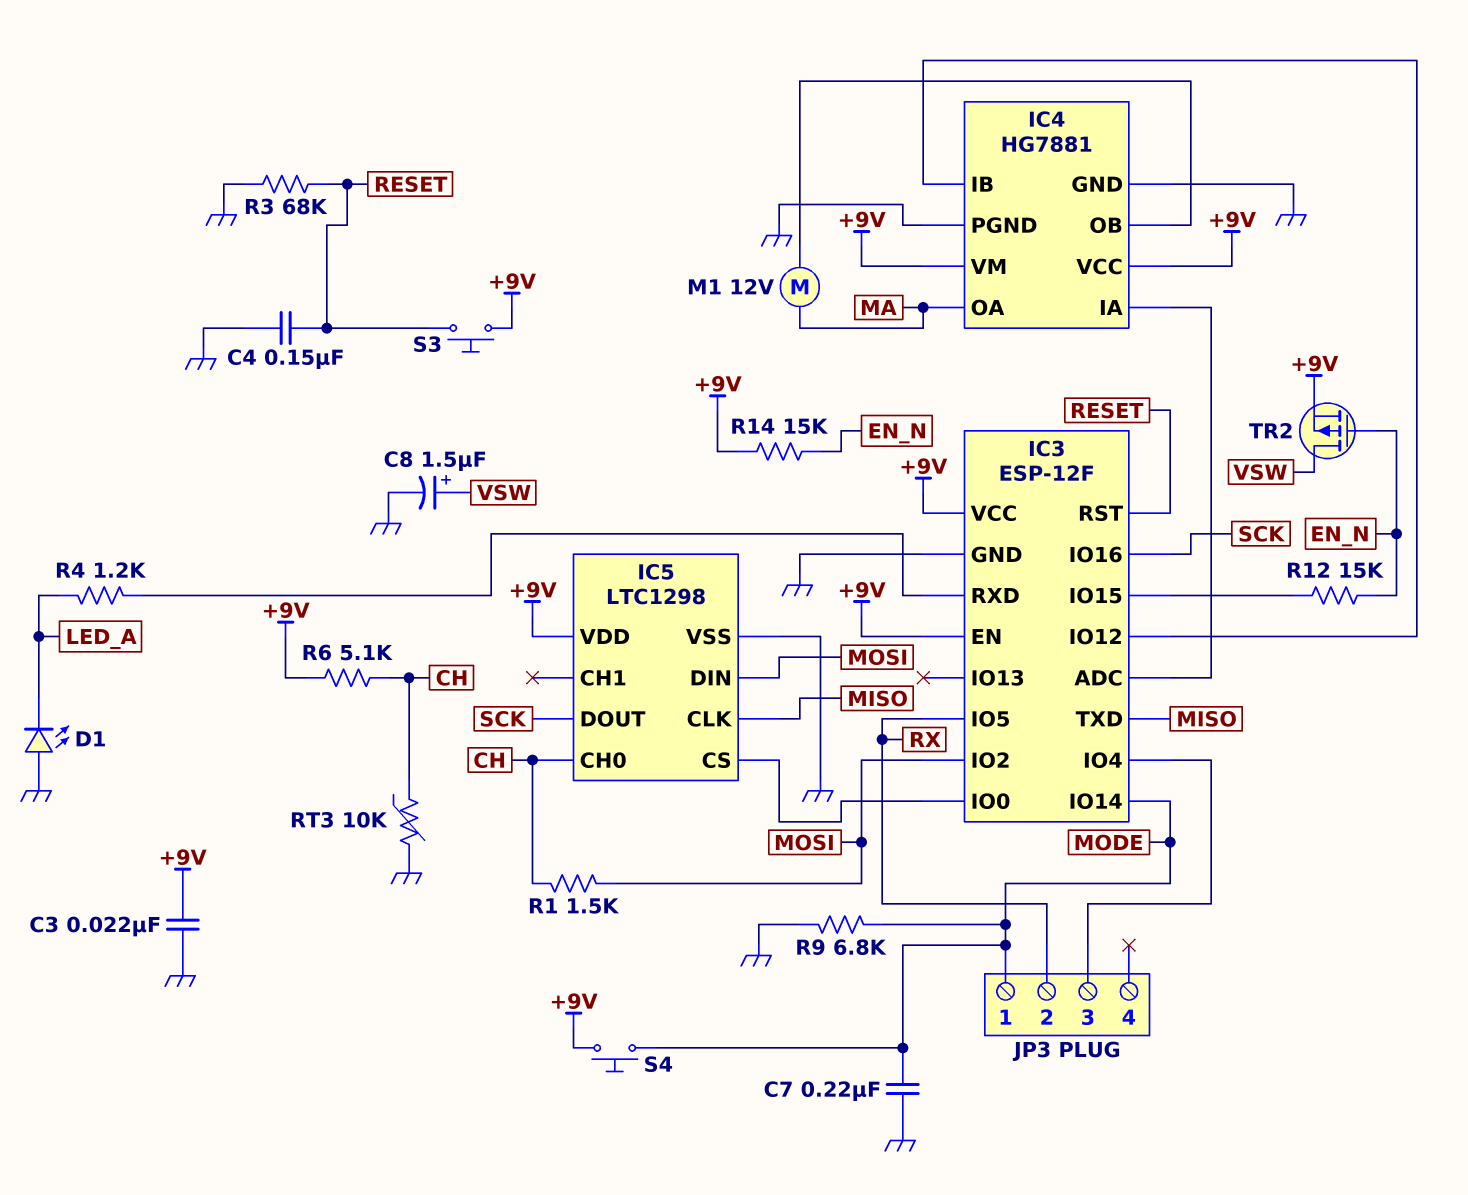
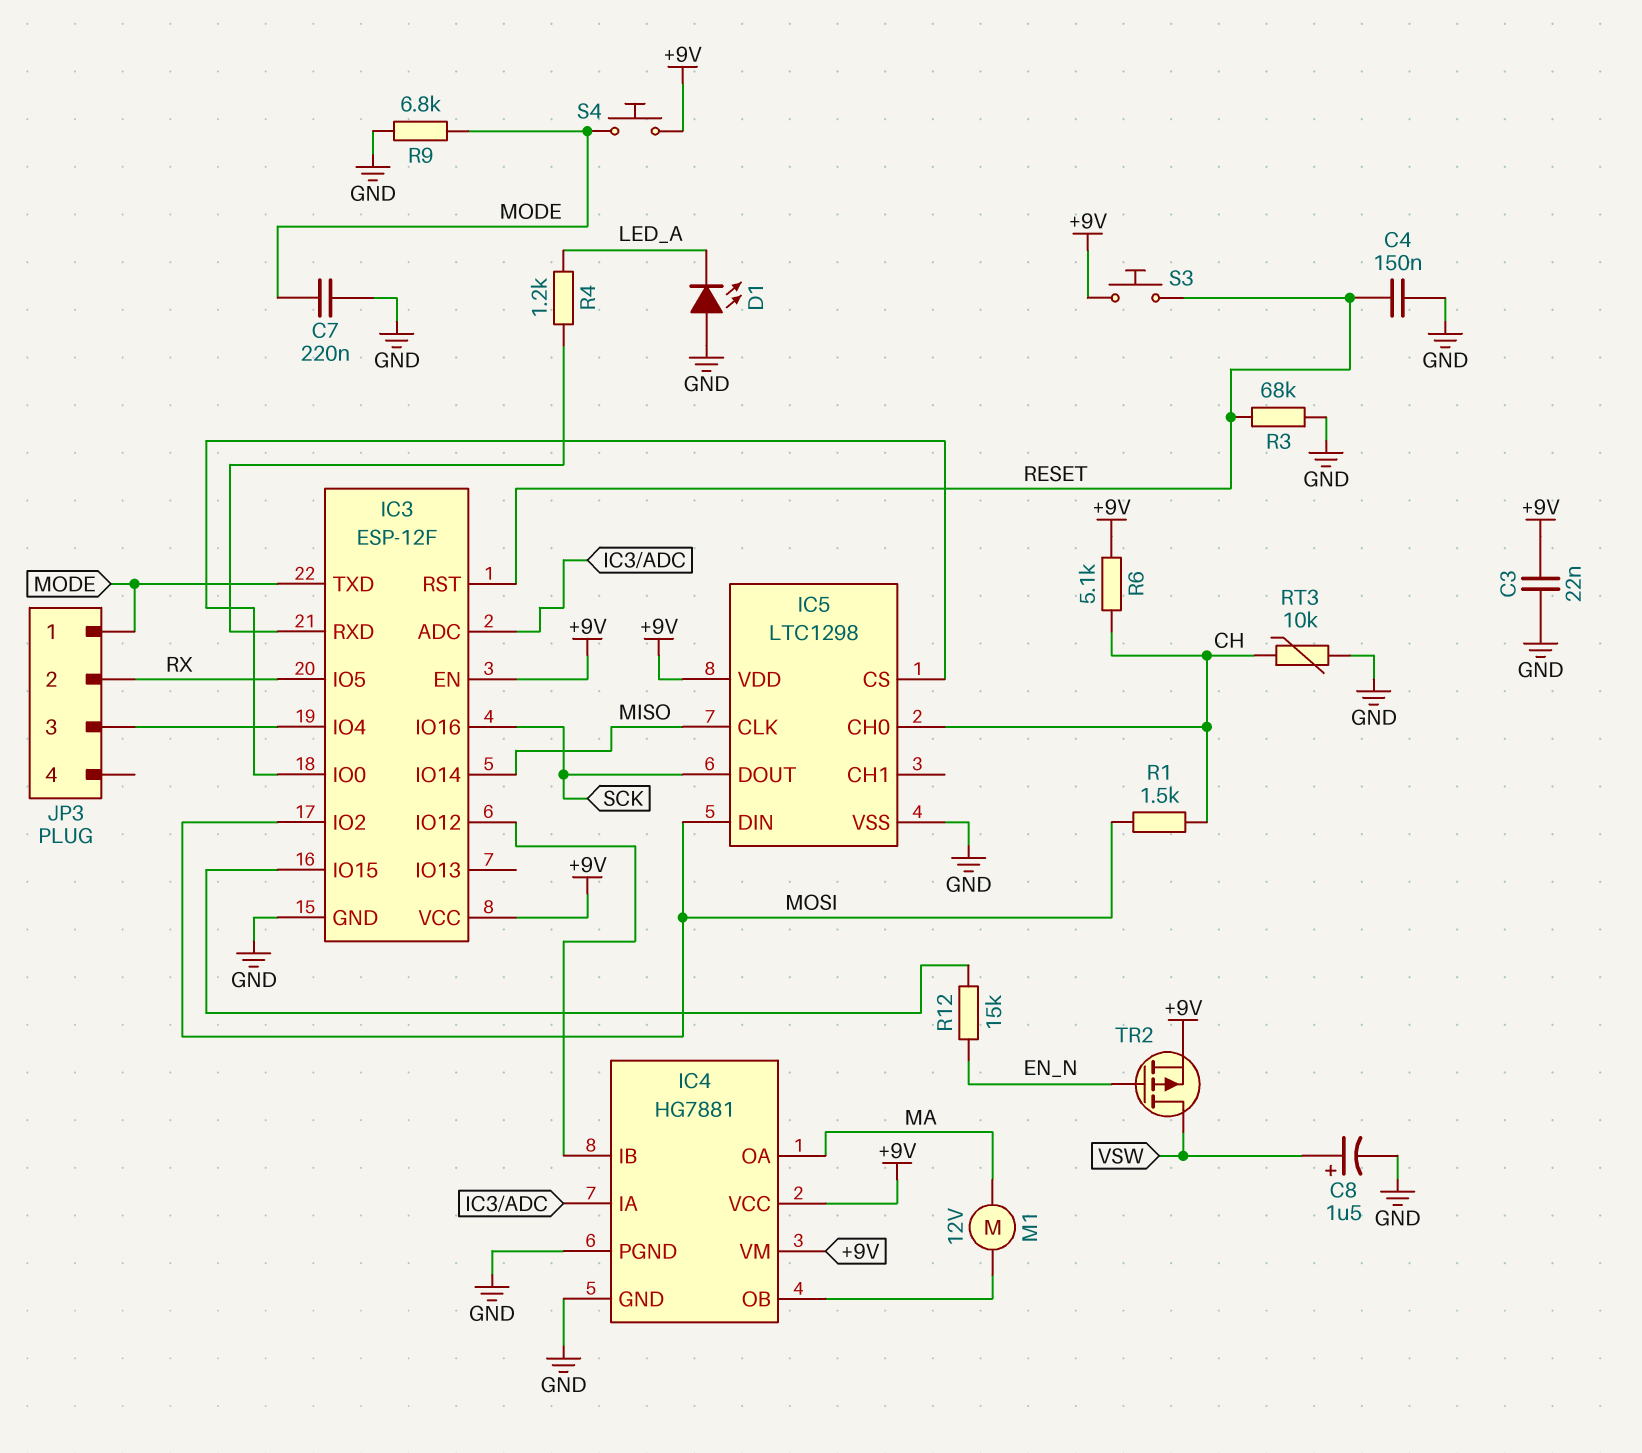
IC3 pin IO14: MODE -> MISO
IC3 pin TXD: MISO -> MODE
R14: 15k (+9V, EN_N) -> none

